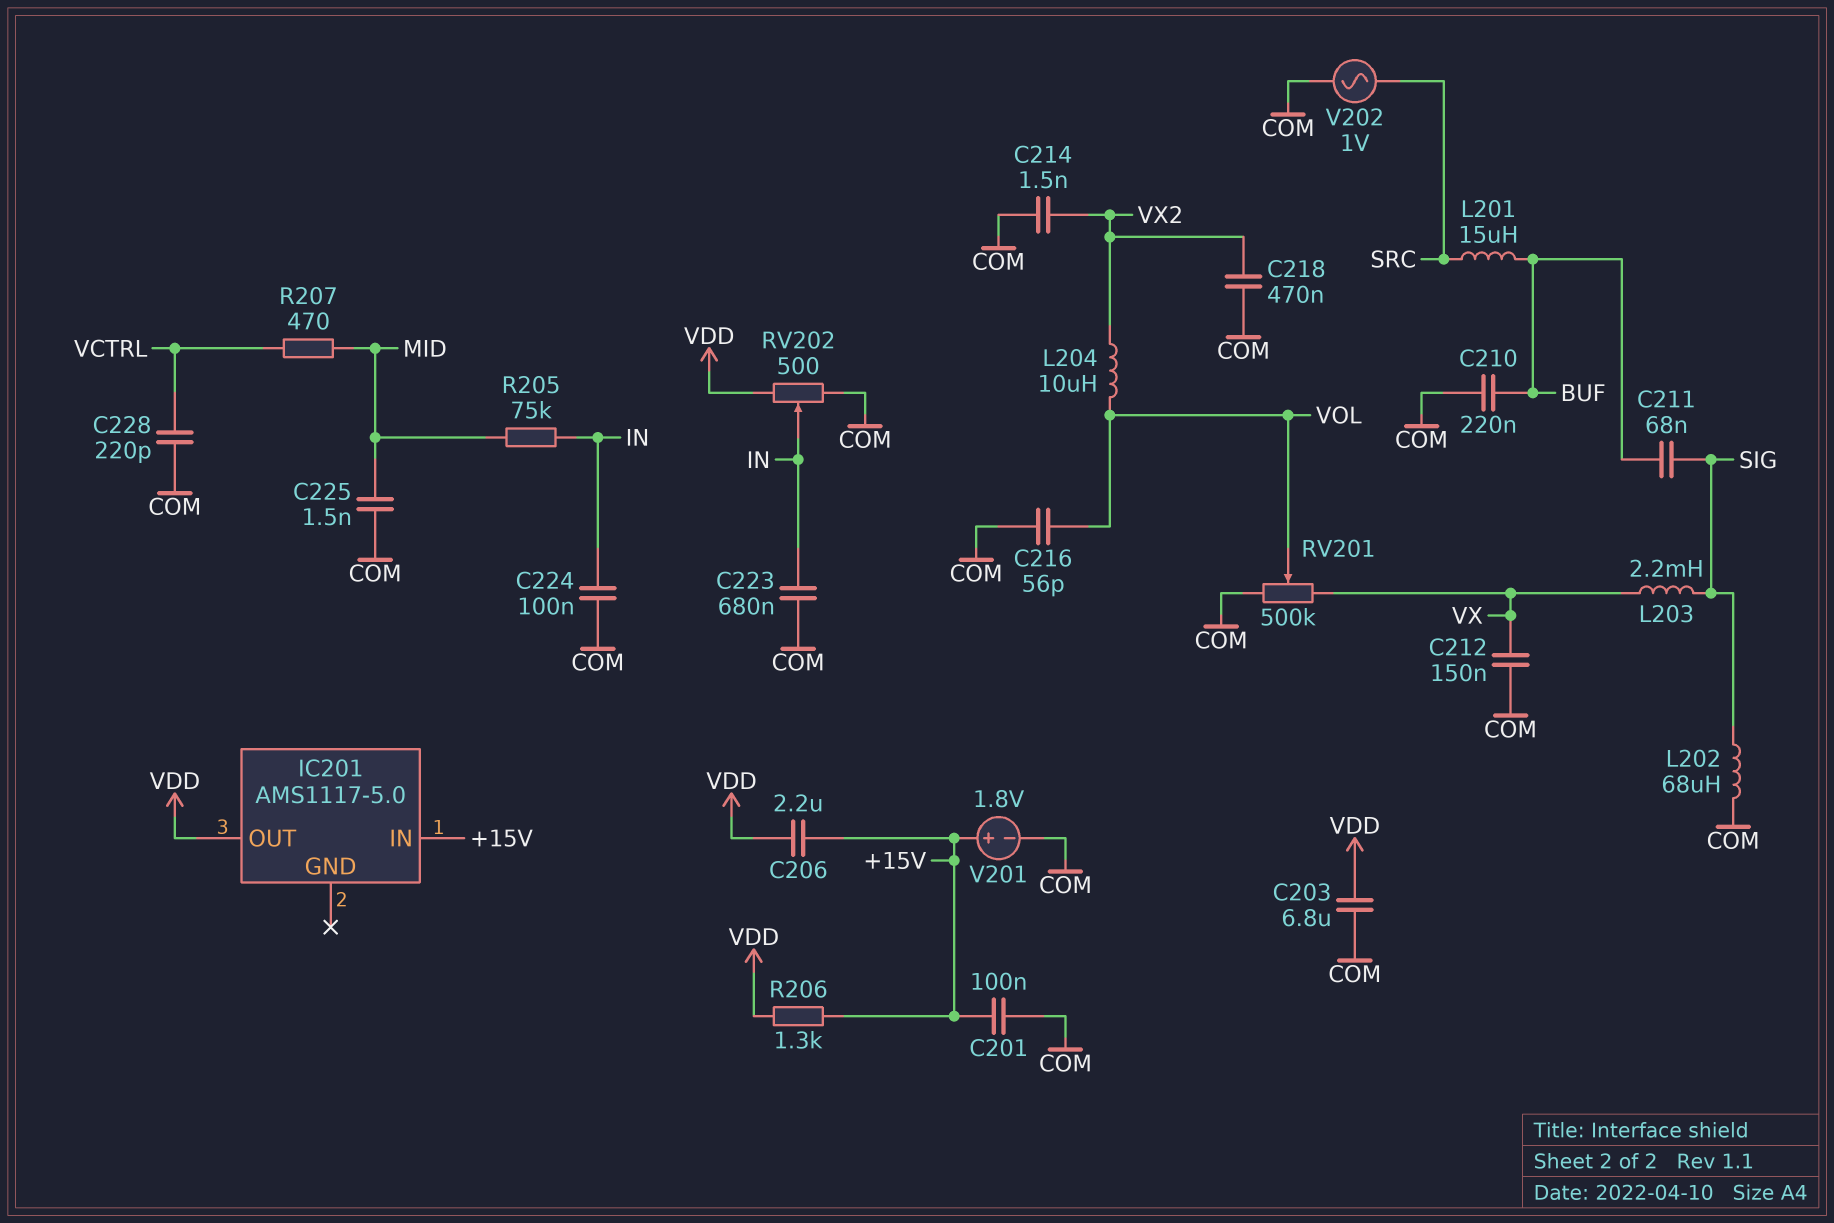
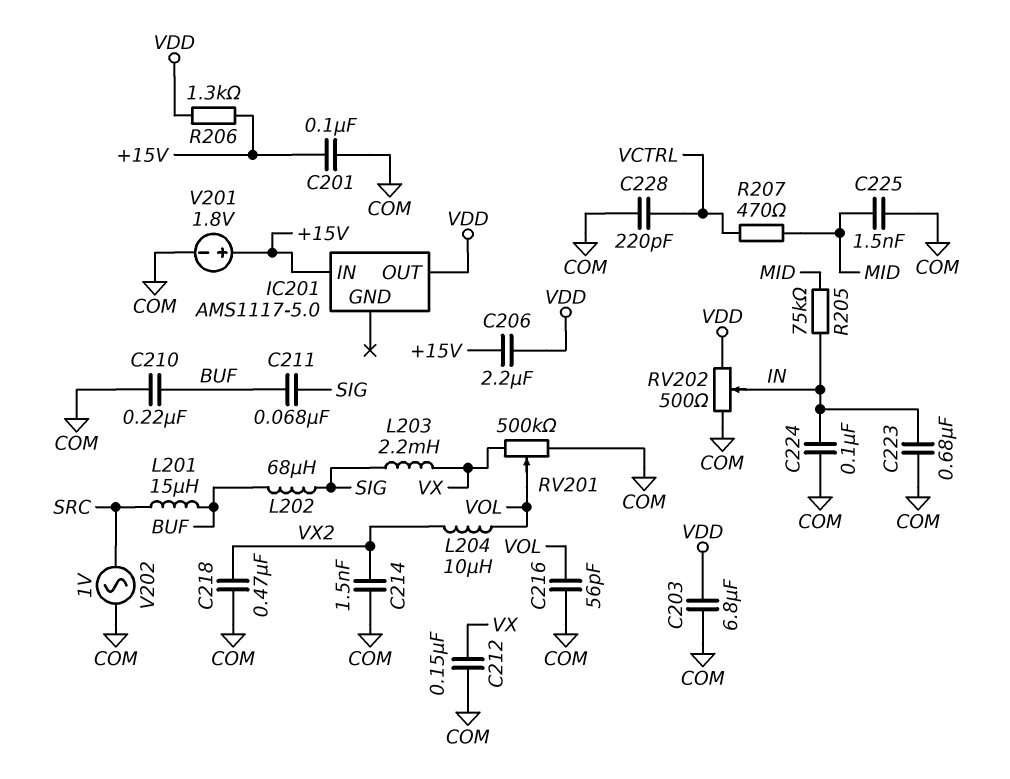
L202: 68uH (COM, SIG) -> 68uH (BUF, SIG)

